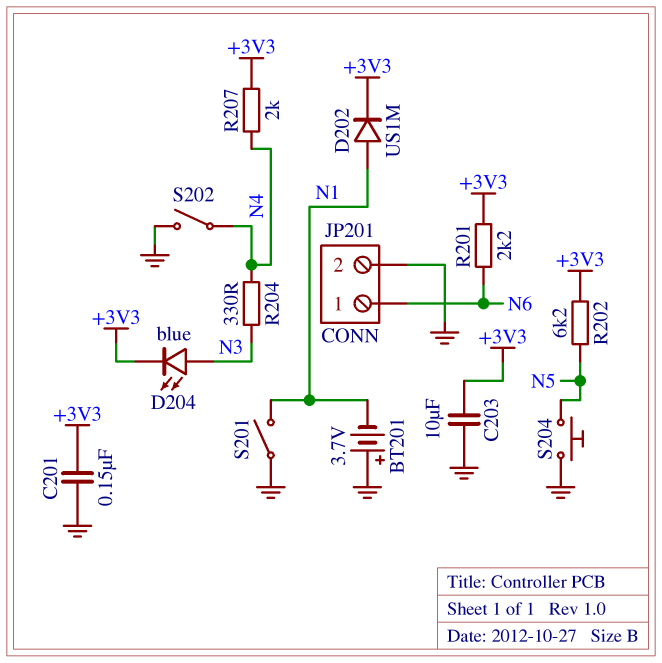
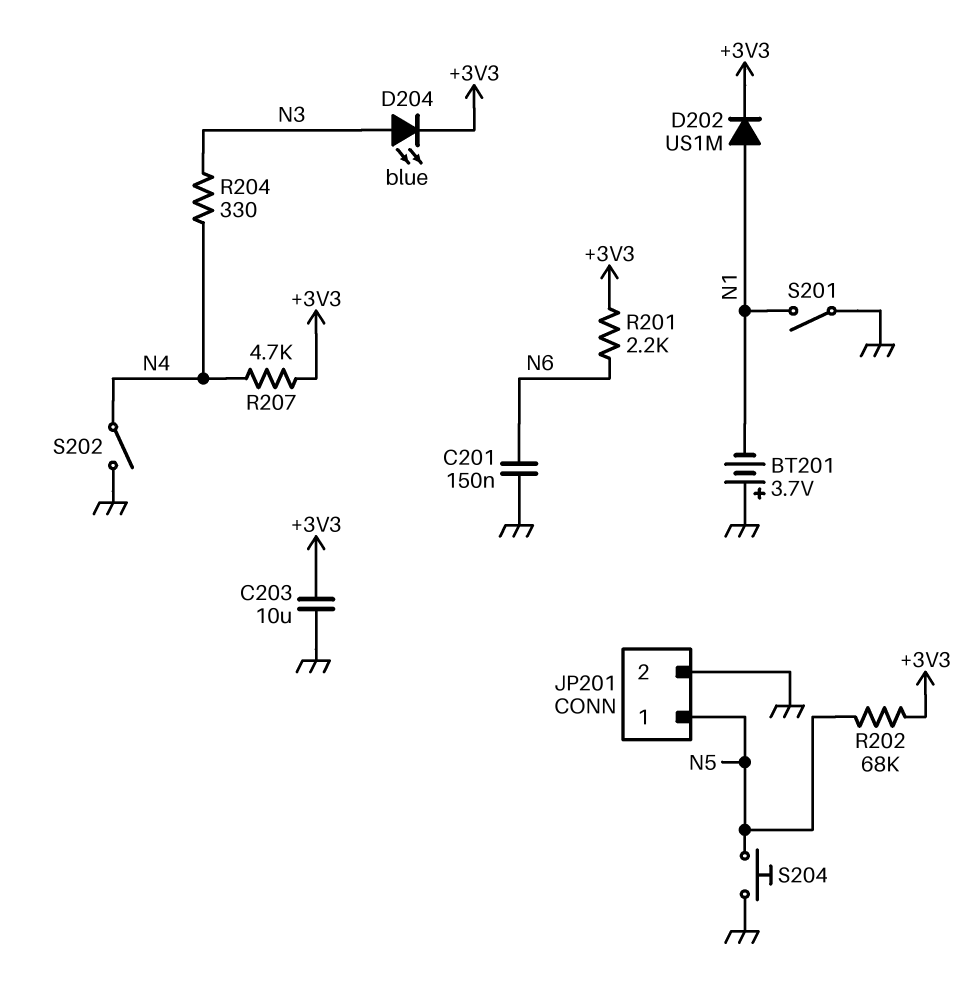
C201: 150nF (+3V3, GND) -> 150nF (GND, N6)
JP201 pin 1: N6 -> N5
R202: 6.2k (+3V3, N5) -> 68k (+3V3, N5)
R207: 2k (+3V3, N4) -> 4.7k (+3V3, N4)

